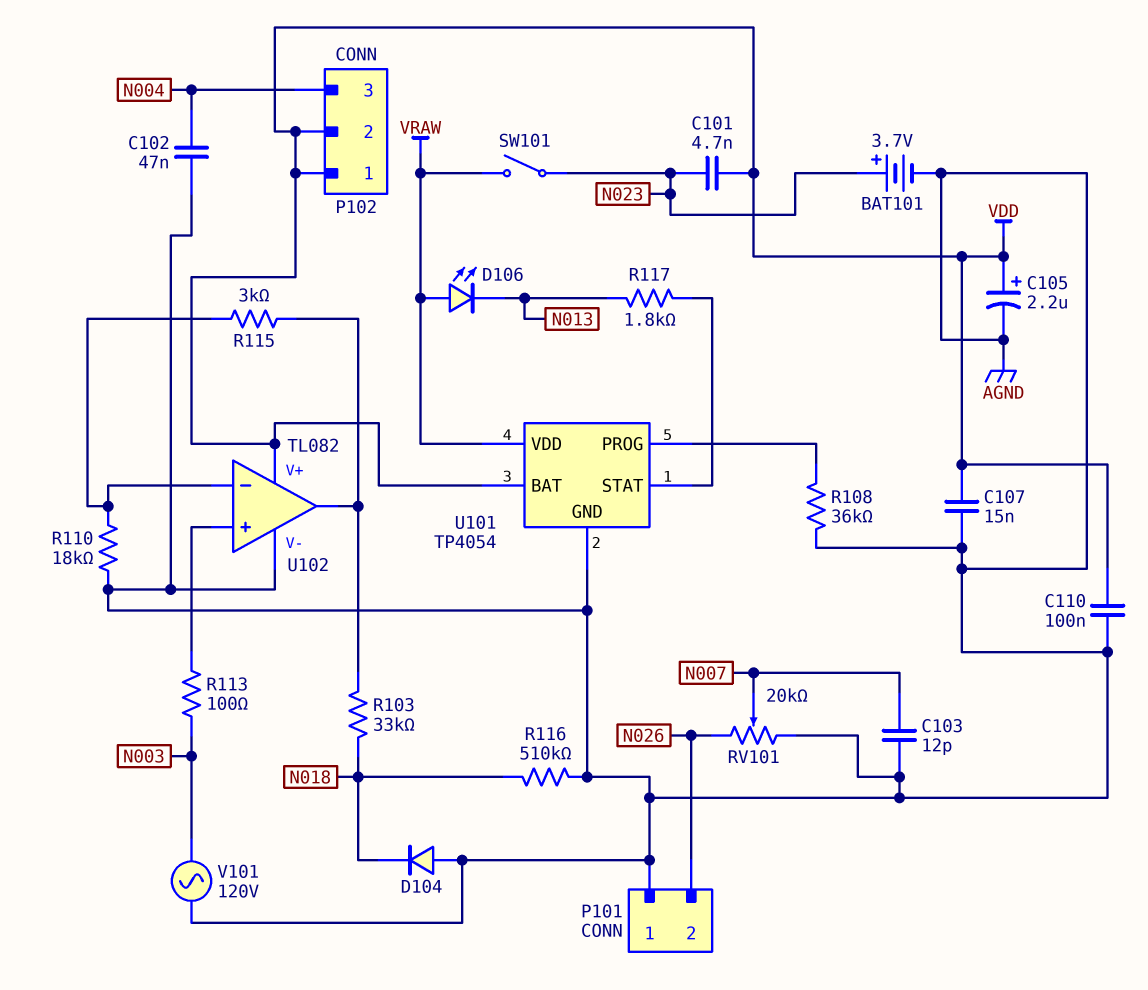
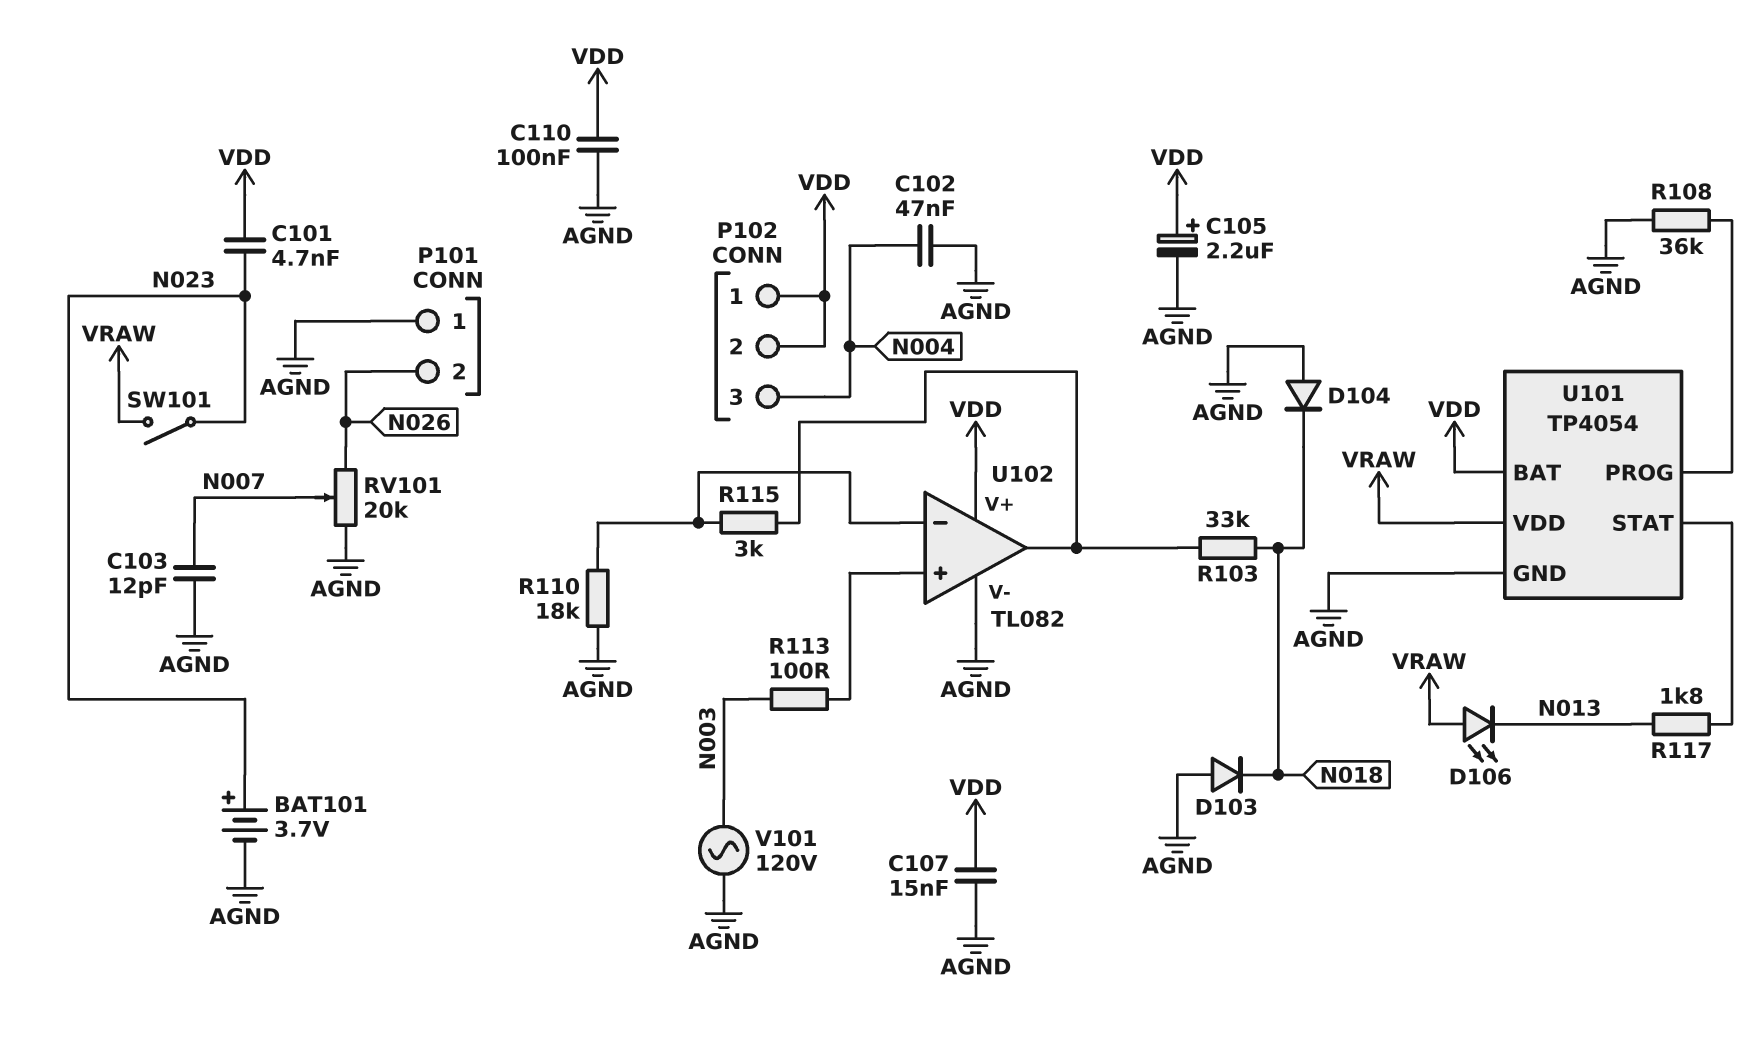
D103: none -> diode (A AGND, K N018)
R116: 510k (AGND, N018) -> none

